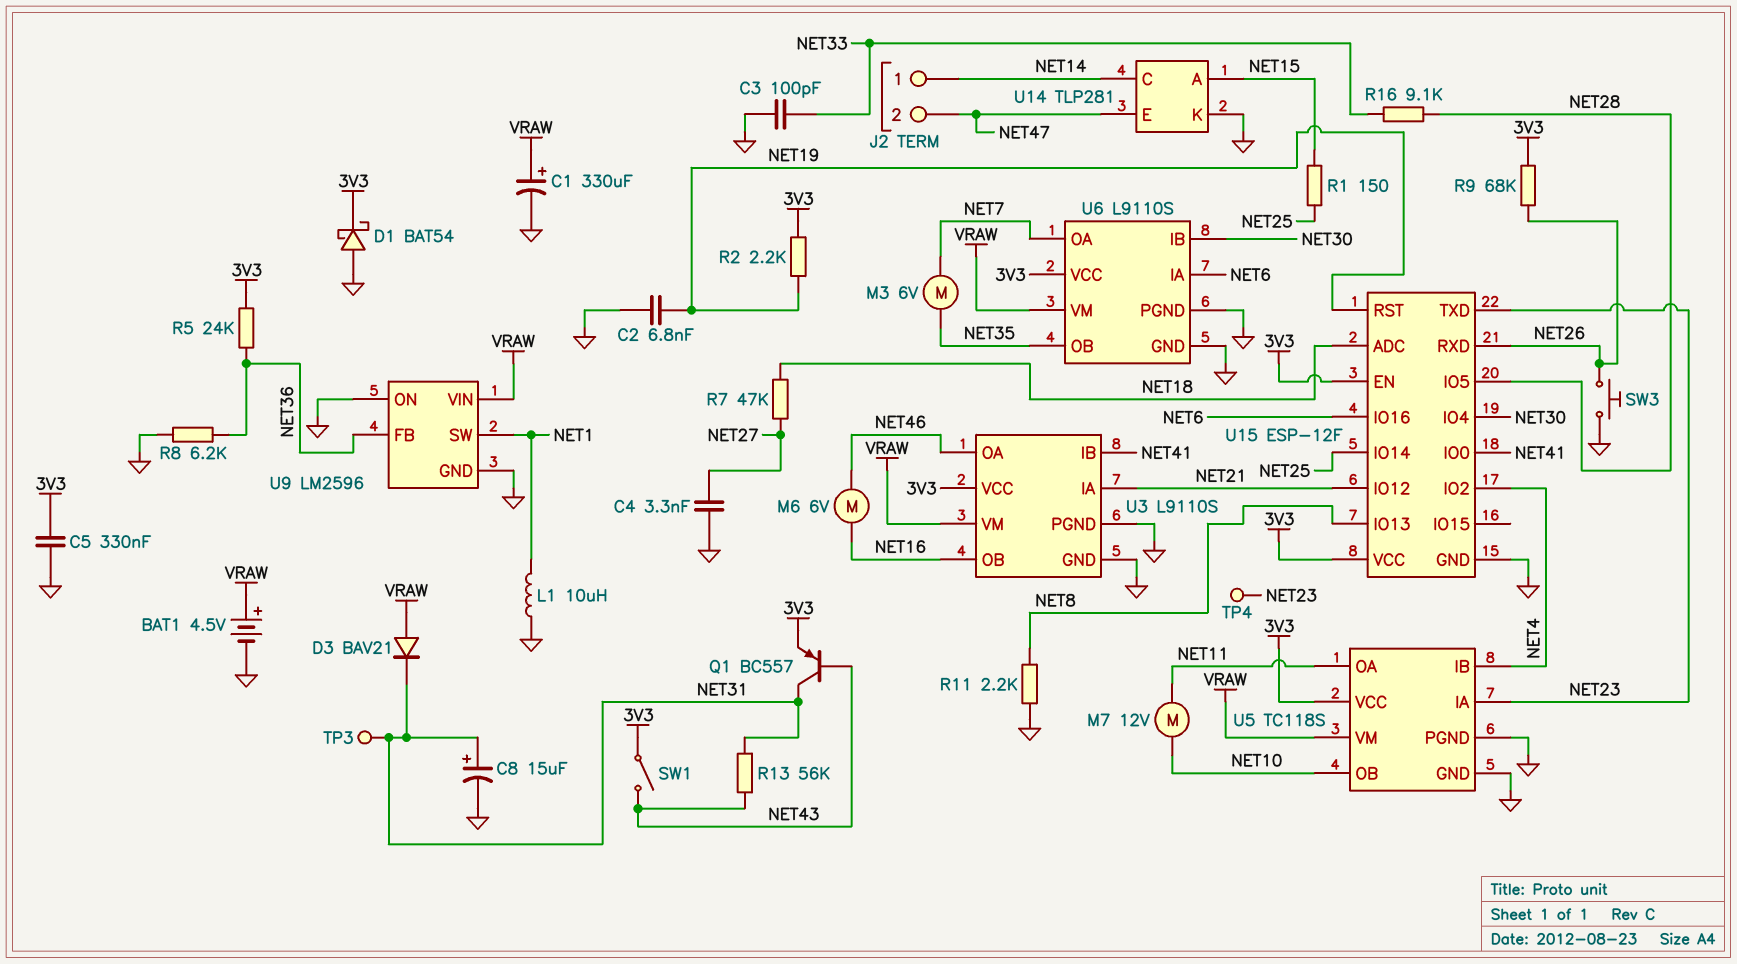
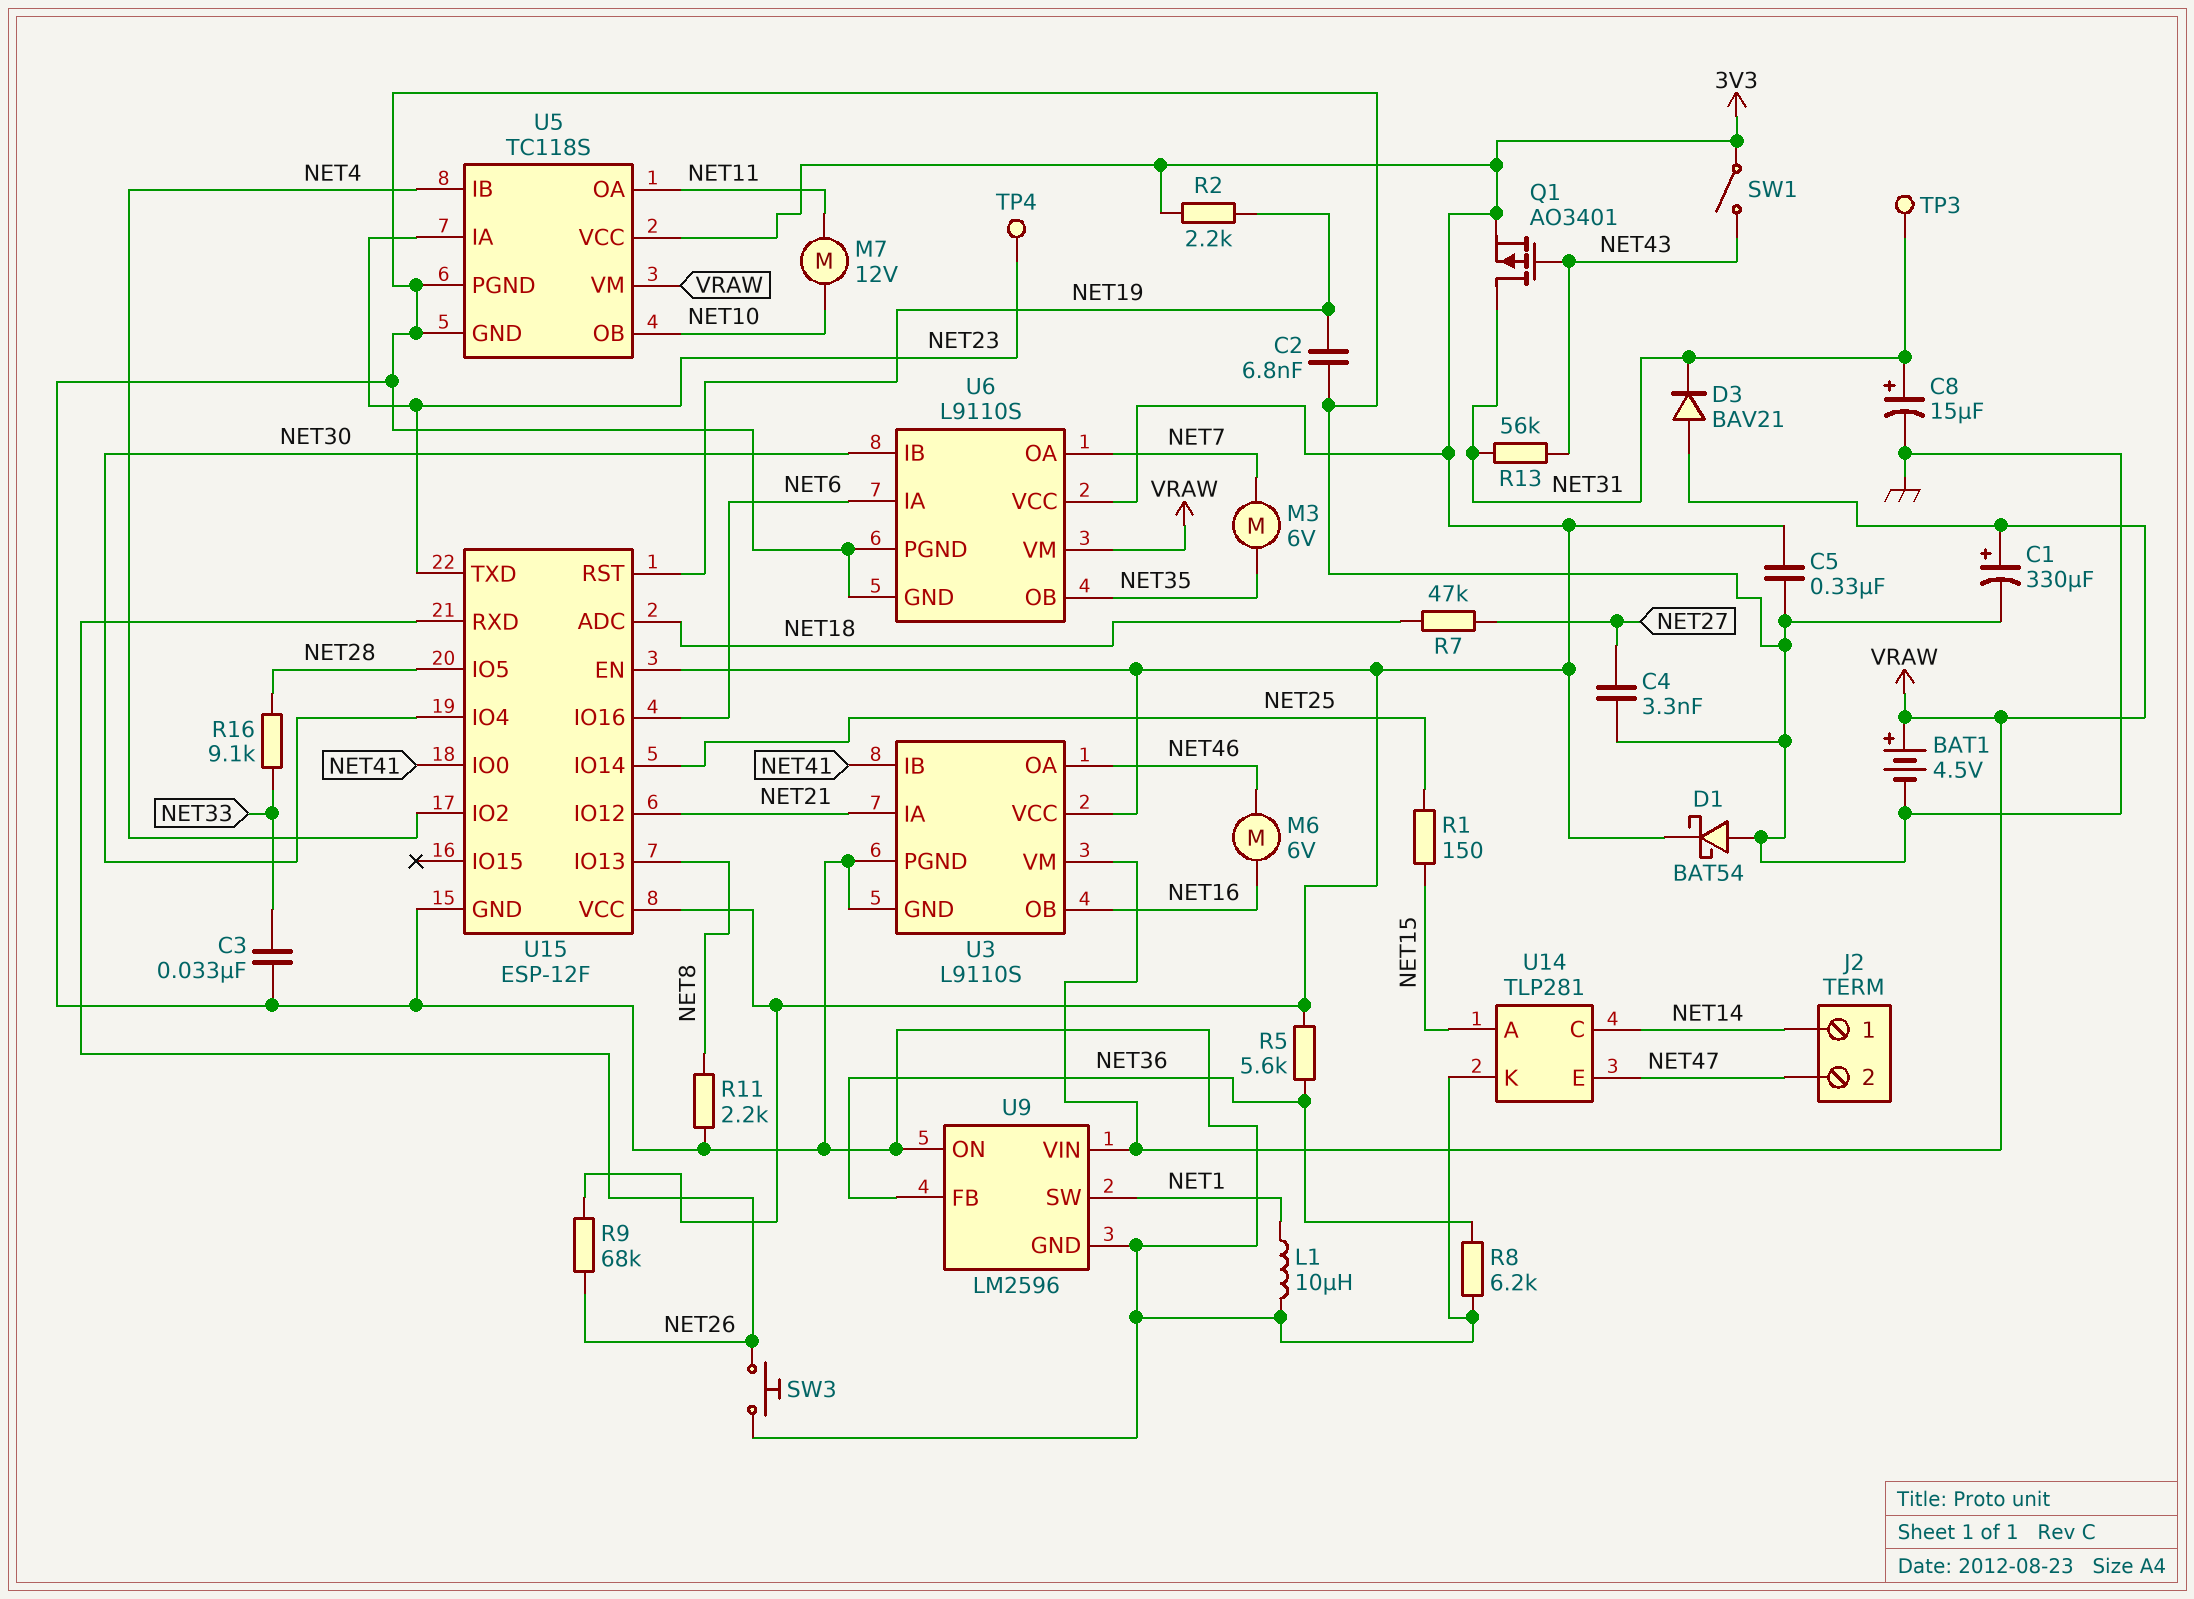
C3: 100pF (GND, NET33) -> 33nF (GND, NET33)
Q1: PNP BC557 (B NET43, C NET31, E 3V3) -> PMOS AO3401 (G NET43, D NET31, S 3V3)
R5: 24k (3V3, NET36) -> 5.6k (3V3, NET36)

